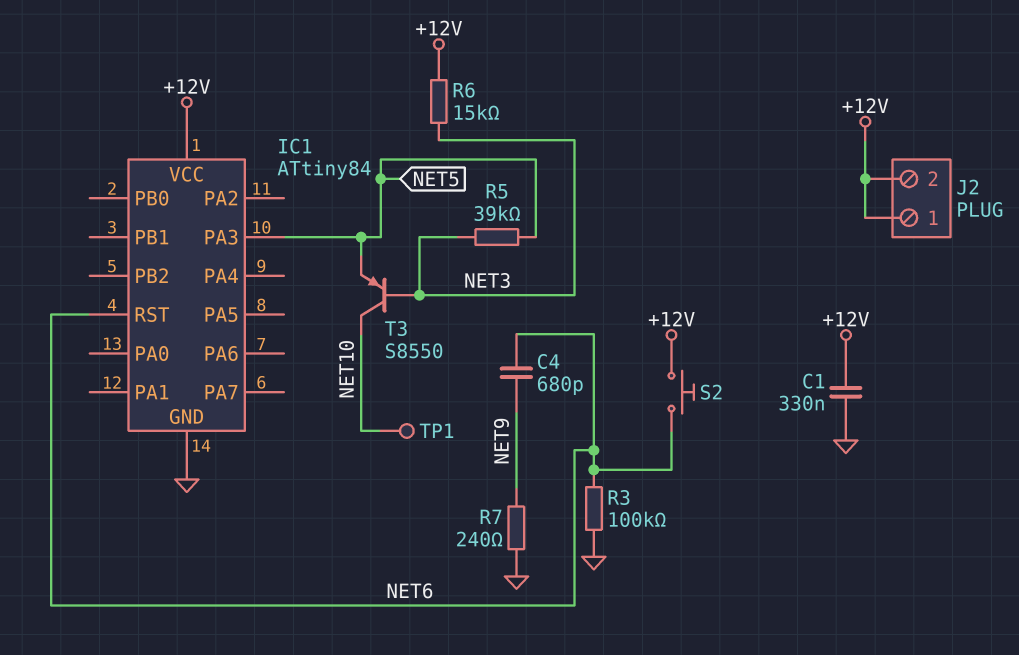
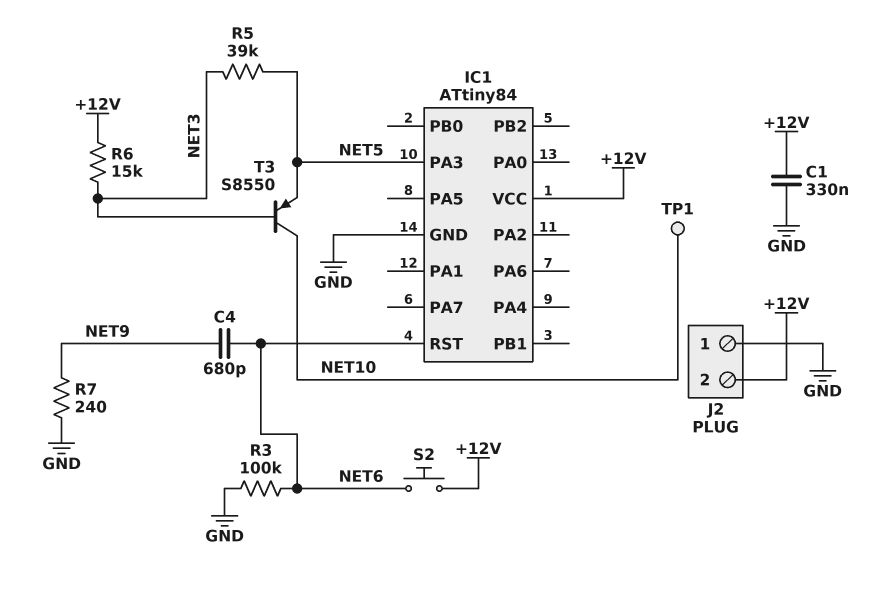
J2 pin 1: +12V -> GND

